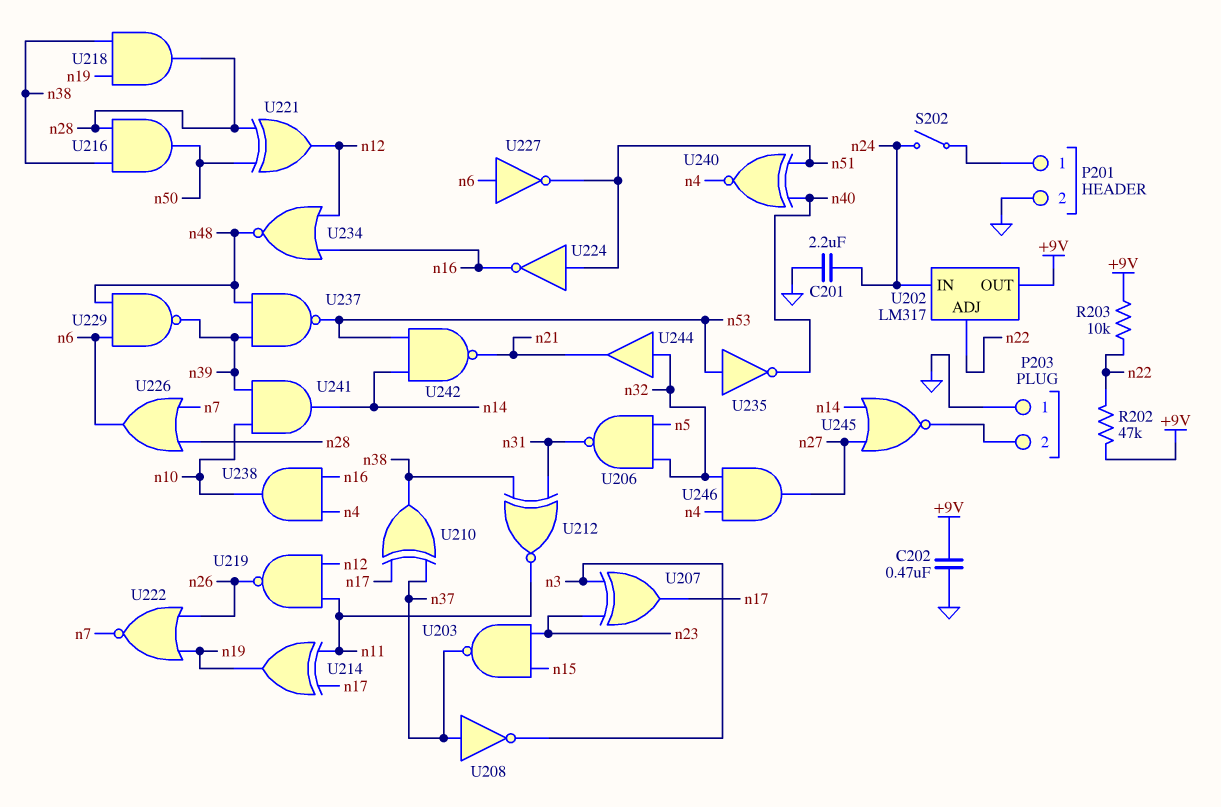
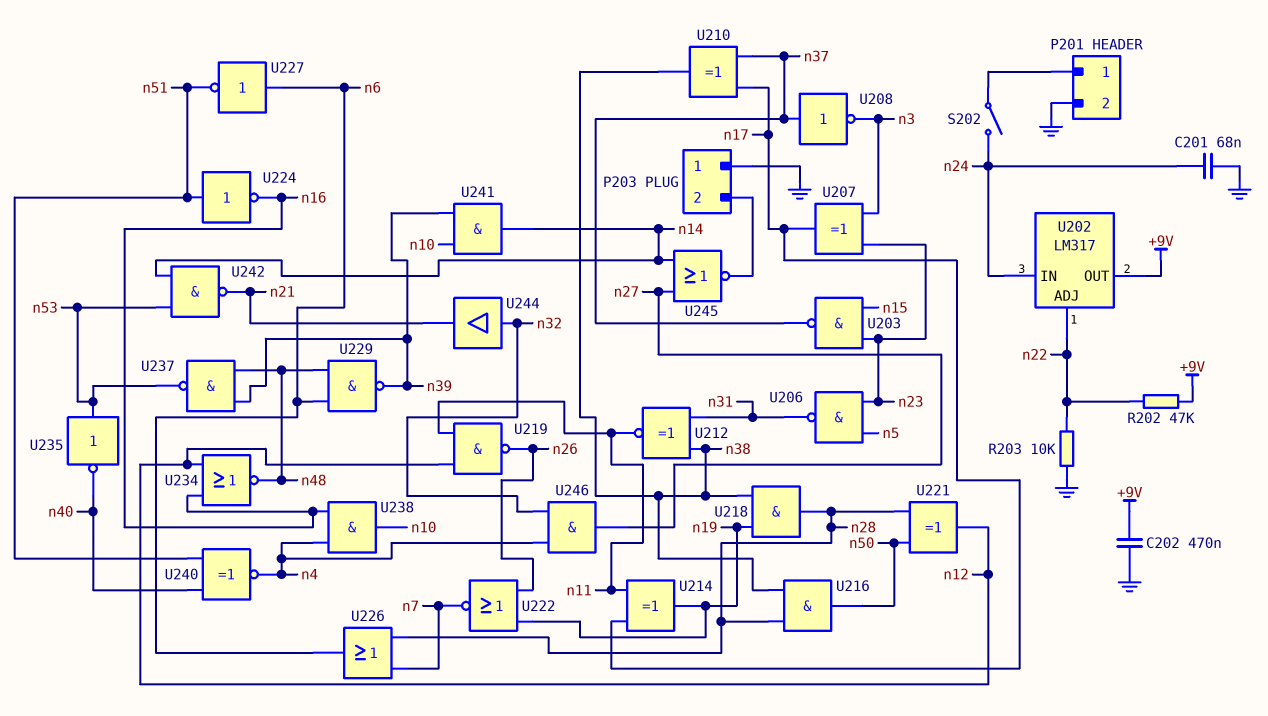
C201: 2.2uF (GND, n24) -> 68nF (GND, n24)
R203: 10k (+9V, n22) -> 10k (GND, n22)
U206: NAND (in n5, in n32, out n31) -> NAND (in n5, in n23, out n31)

